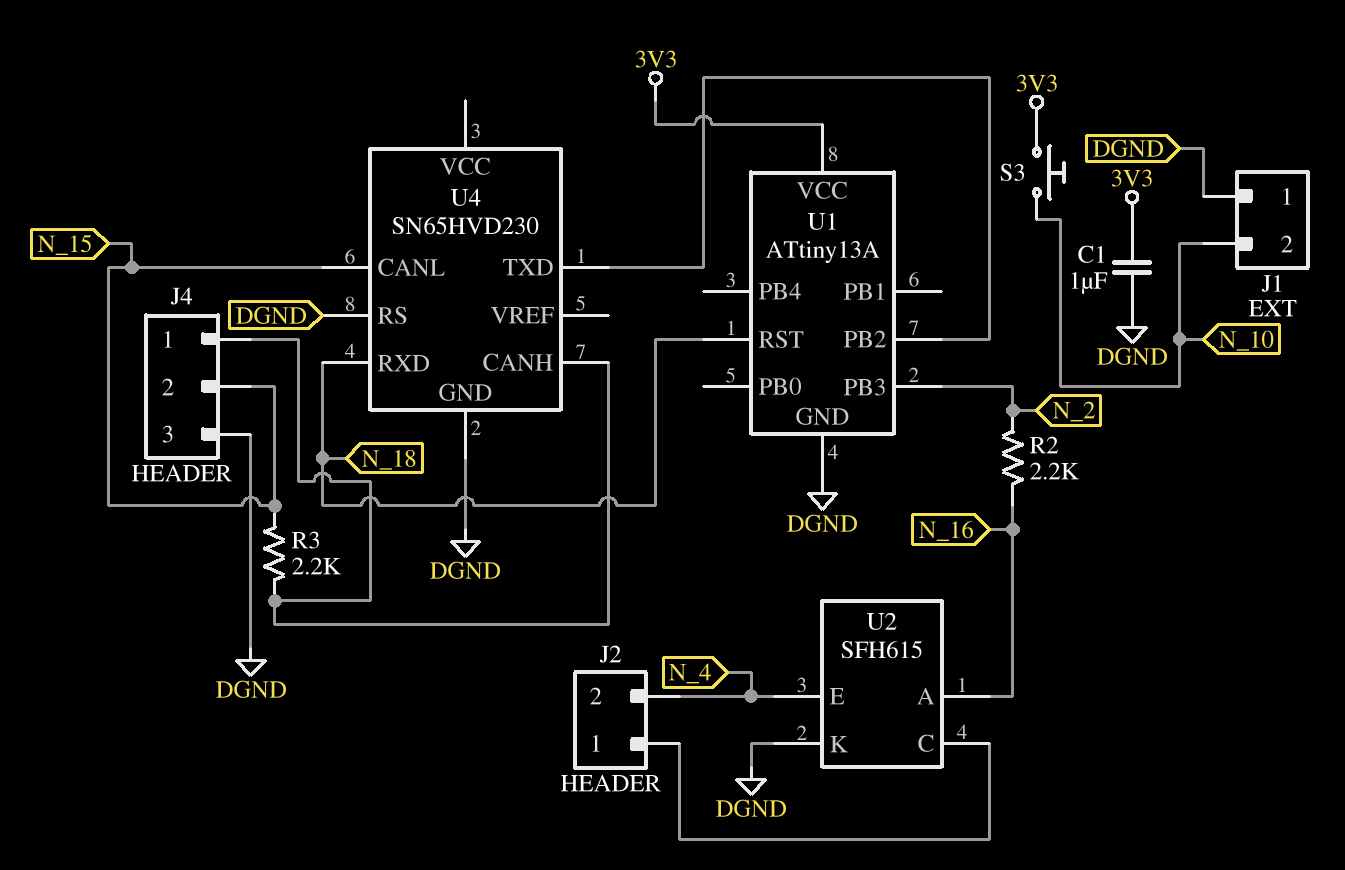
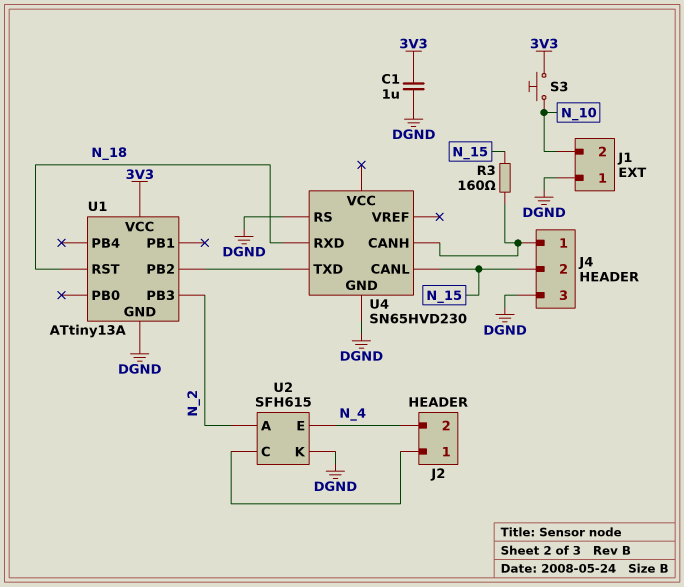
R2: 2.2k (N_2, N_16) -> none
R3: 2.2k (J4/1, N_15) -> 160 (J4/1, N_15)
U2 pin A: N_16 -> N_2

